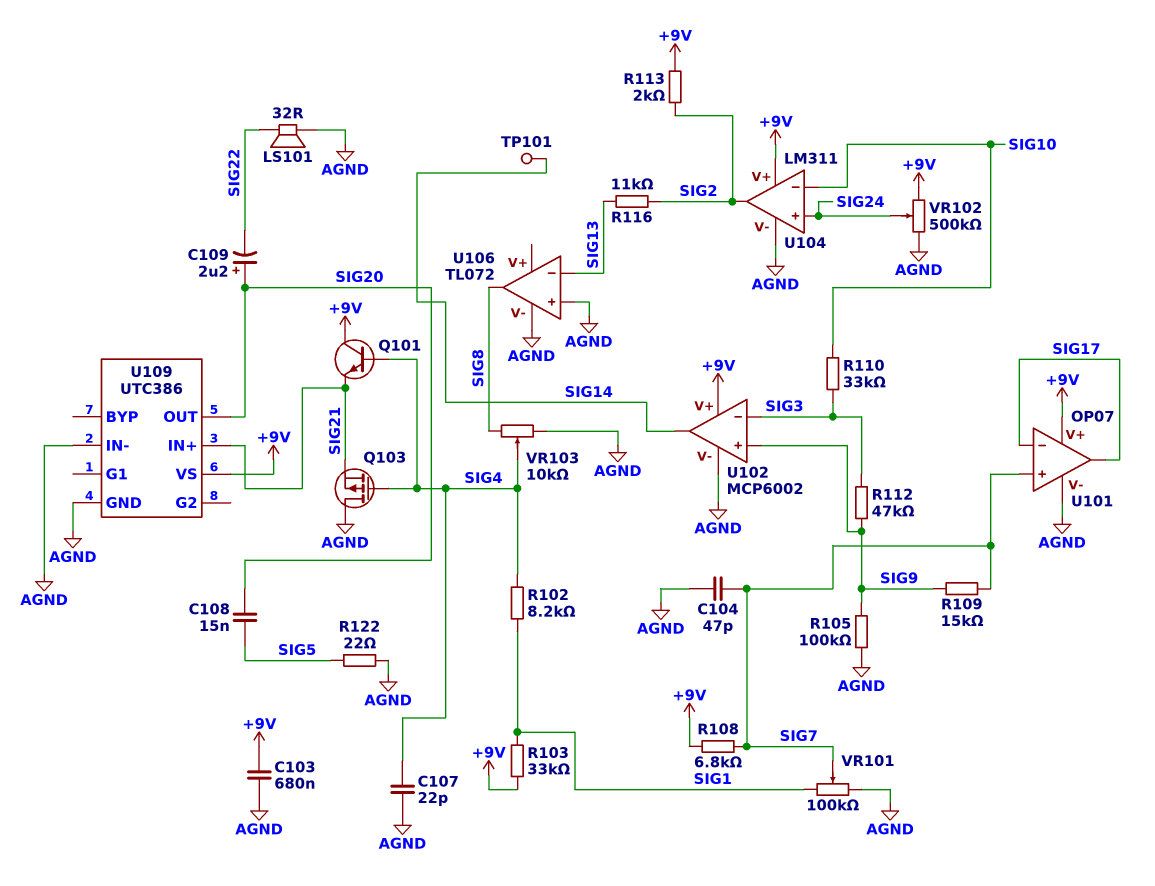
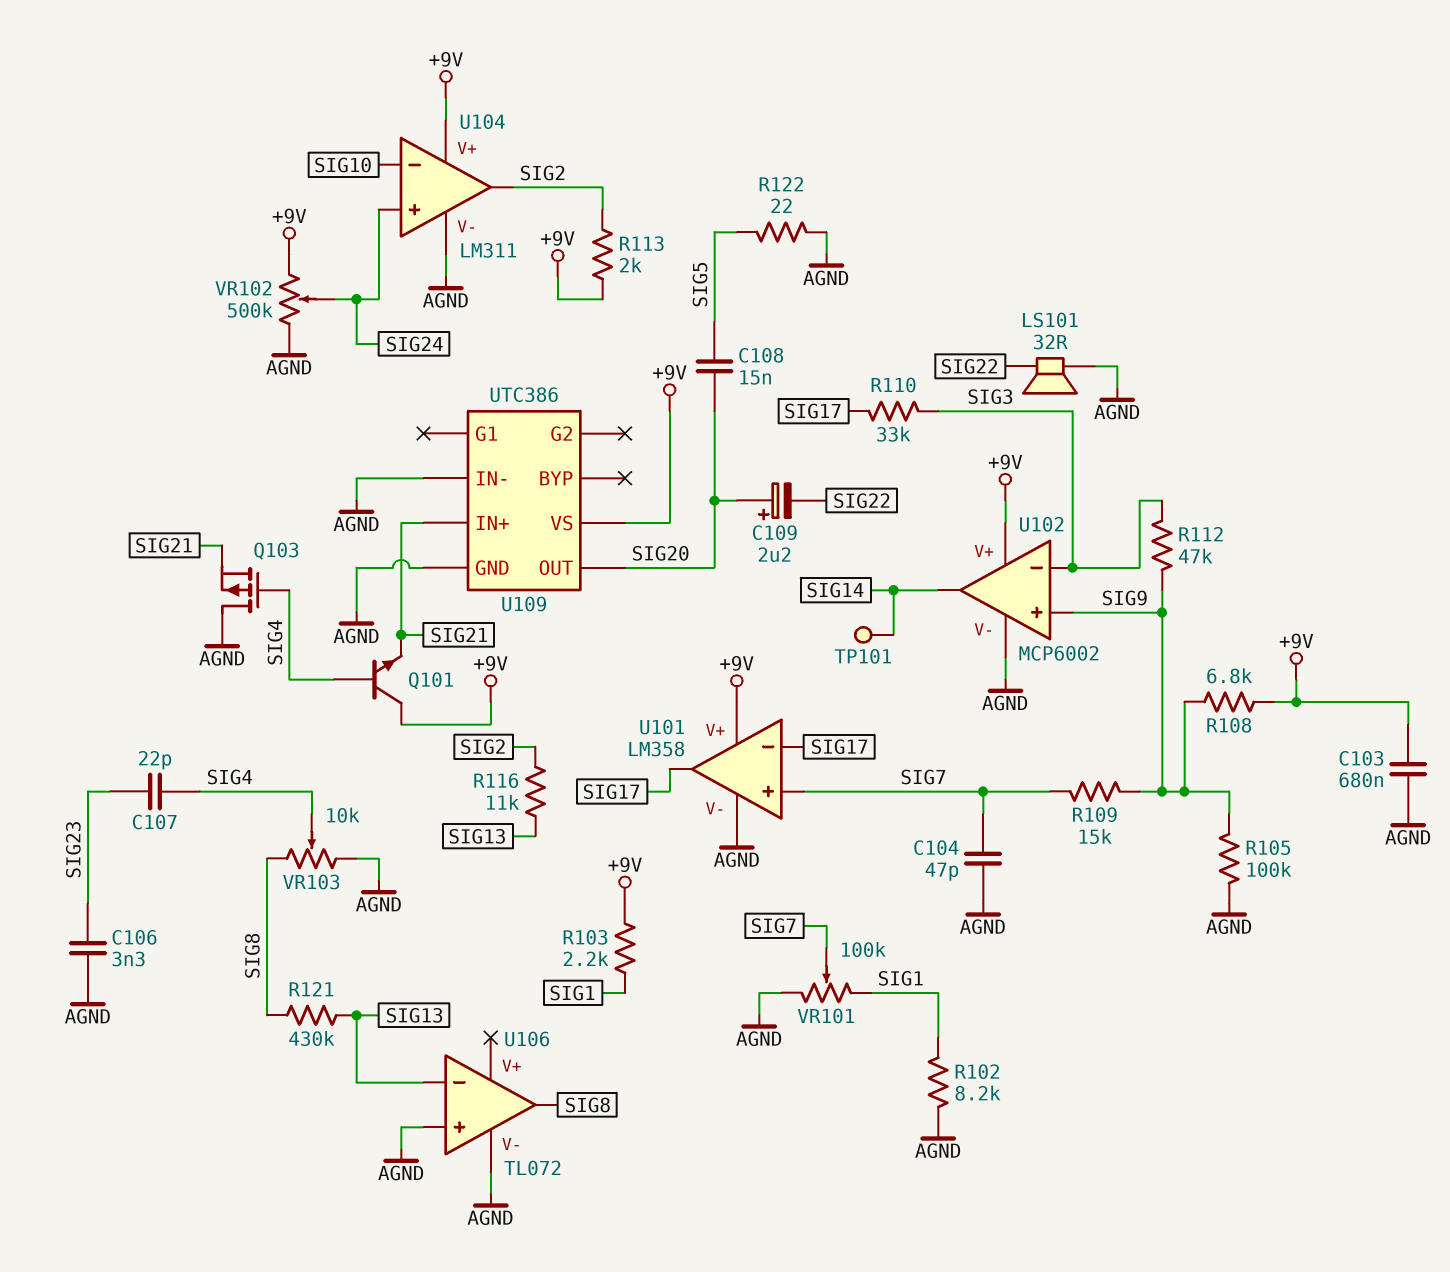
C106: none -> 3.3nF (AGND, SIG23)
C107: 22pF (AGND, SIG4) -> 22pF (SIG4, SIG23)
R102: 8.2k (SIG1, SIG4) -> 8.2k (AGND, SIG1)
R103: 33k (+9V, SIG1) -> 2.2k (+9V, SIG1)
R108: 6.8k (+9V, SIG7) -> 6.8k (+9V, SIG9)
R110: 33k (SIG3, SIG10) -> 33k (SIG3, SIG17)
R121: none -> 430k (SIG8, SIG13)
U101: OP07 -> LM358

